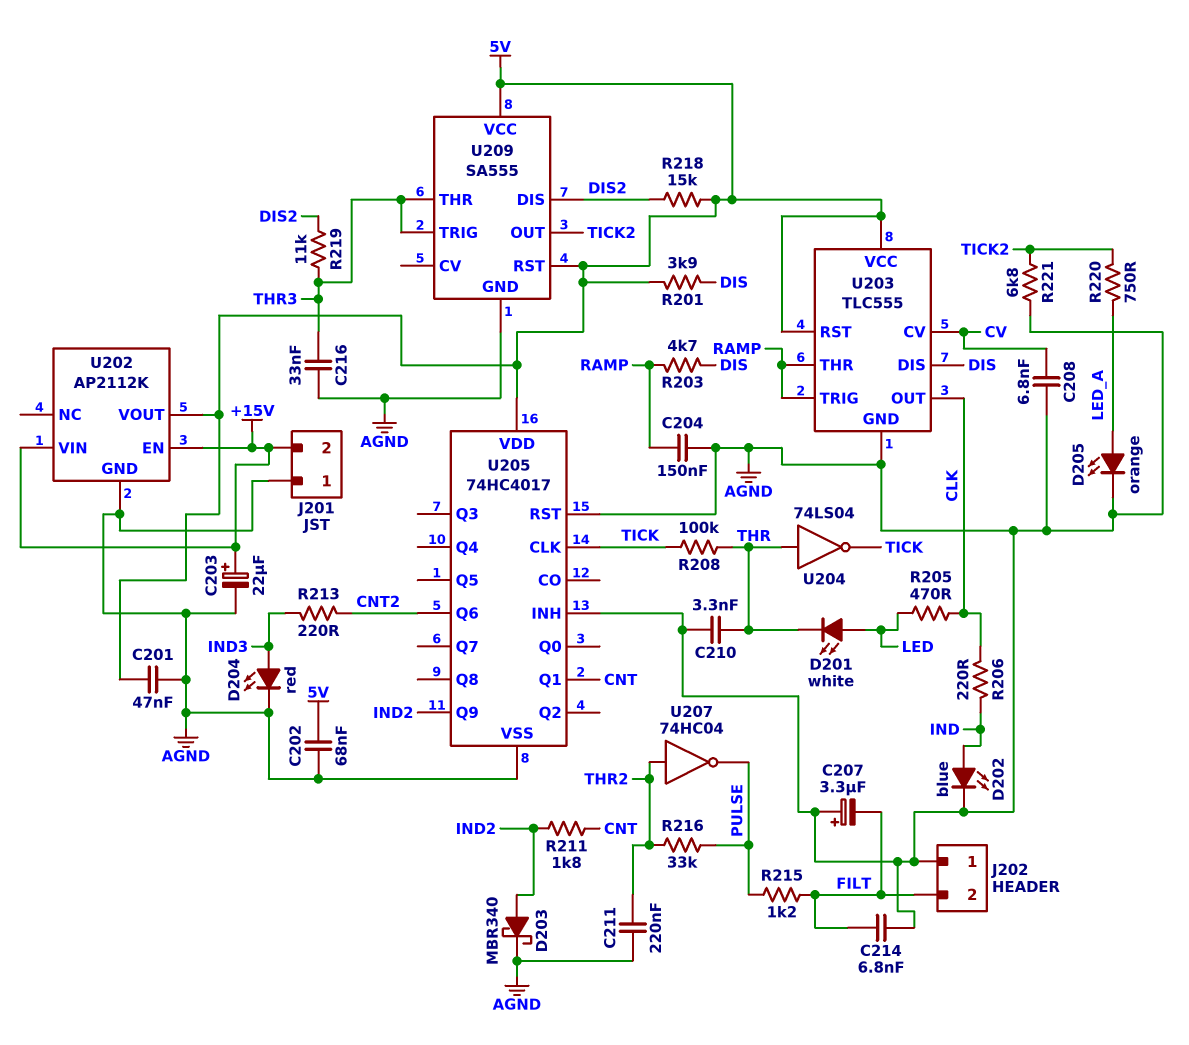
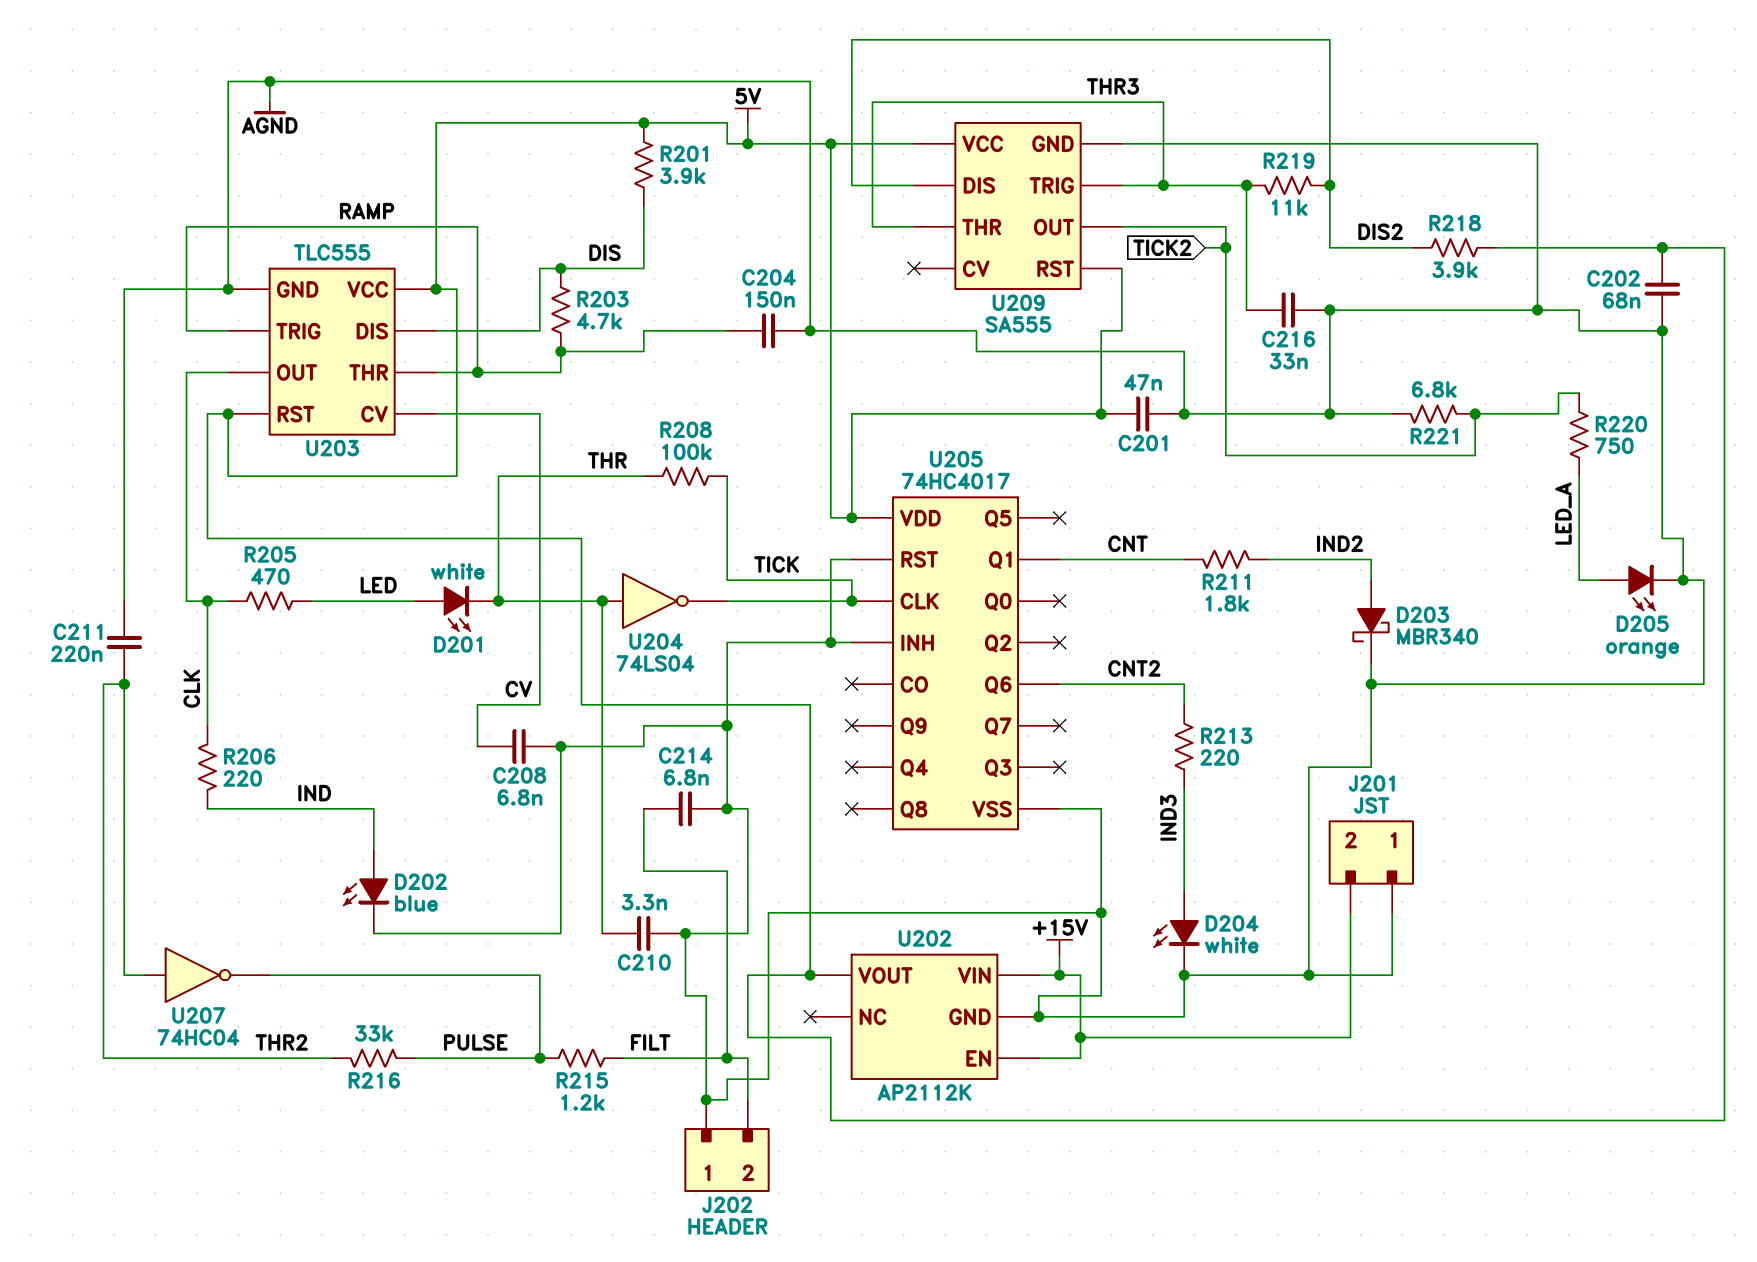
C203: 22uF (plus +15V, minus AGND) -> none
C207: 3.3uF (plus AGND, minus FILT) -> none
D204: LED red (A IND3, K AGND) -> LED white (A IND3, K AGND)
R218: 15k (5V, DIS2) -> 3.9k (5V, DIS2)
U205 pin Q9: IND2 -> none

